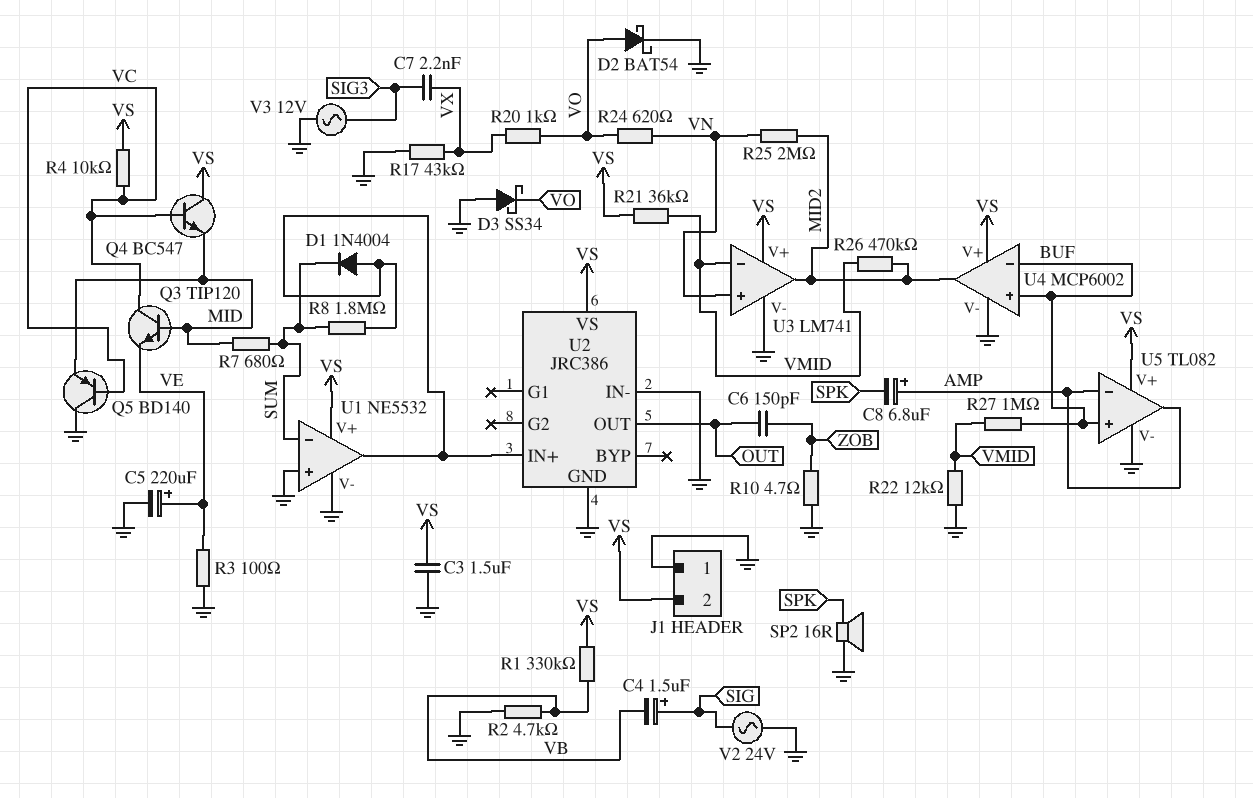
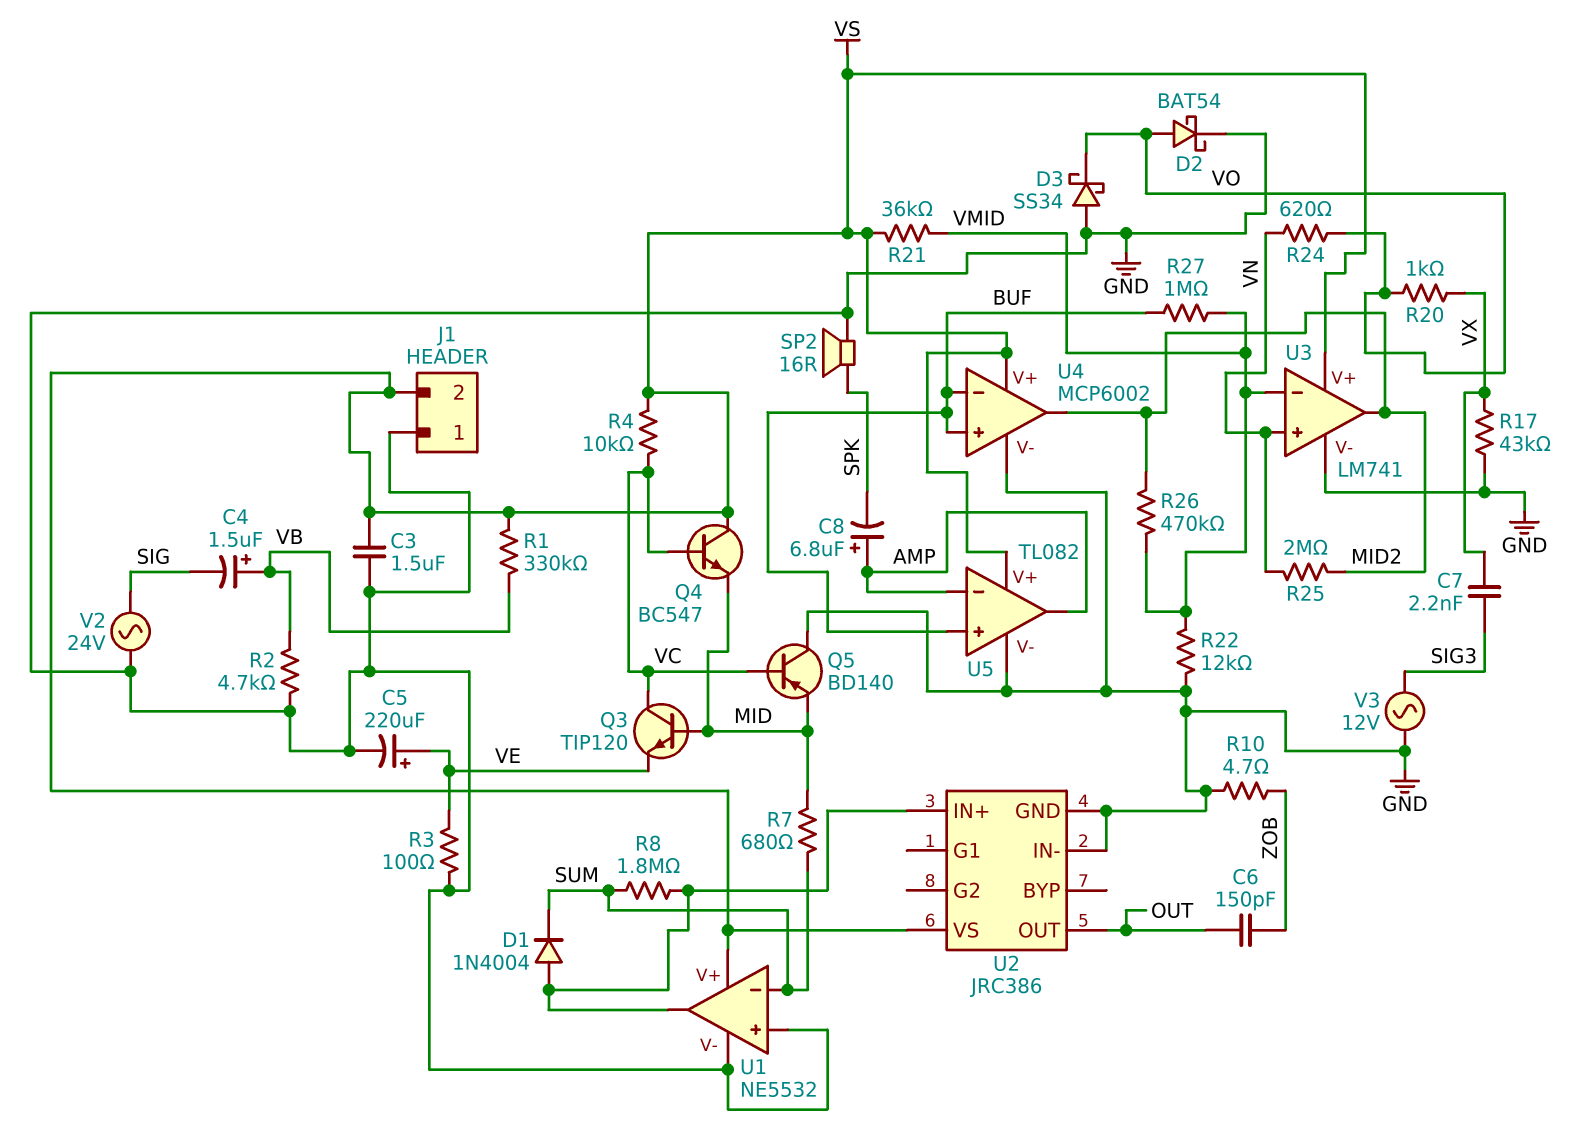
C4: 1.5uF (plus SIG, minus VB) -> 1.5uF (plus VB, minus SIG)

